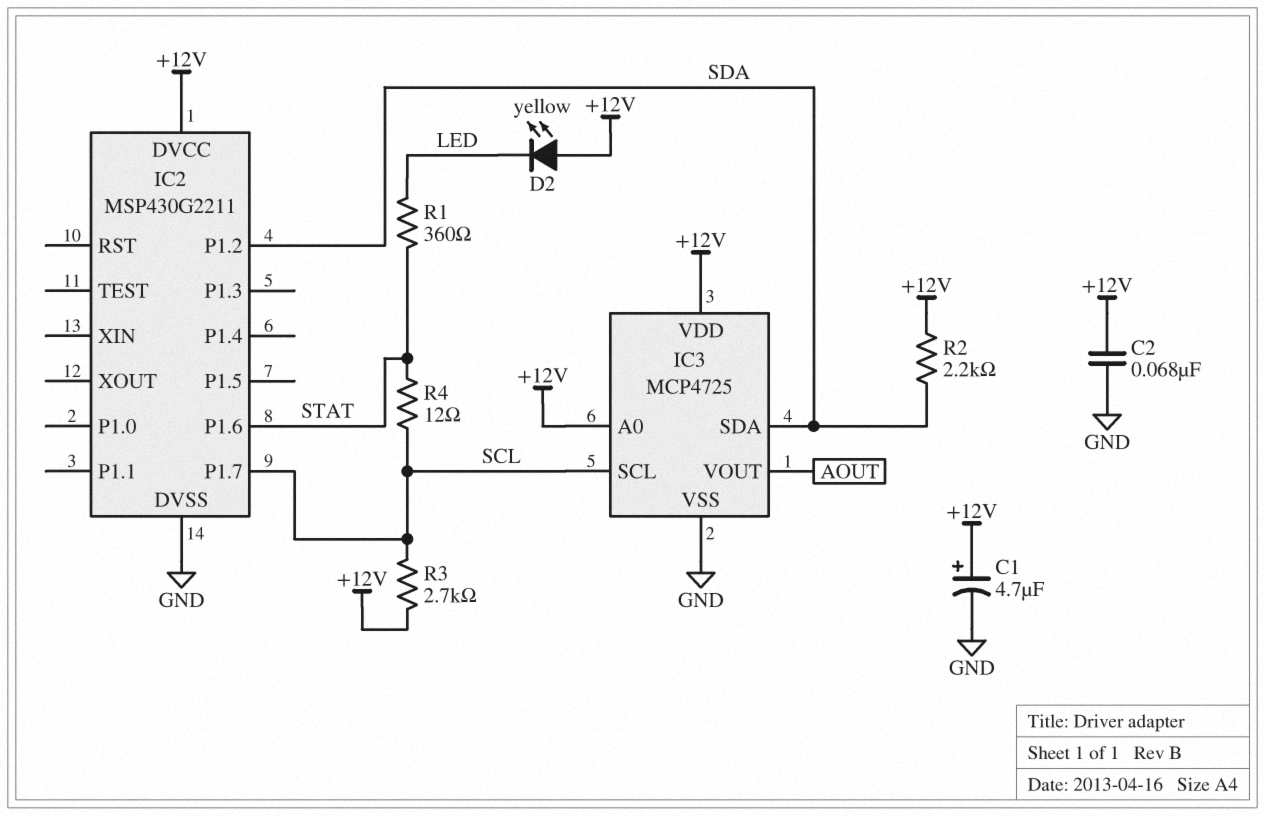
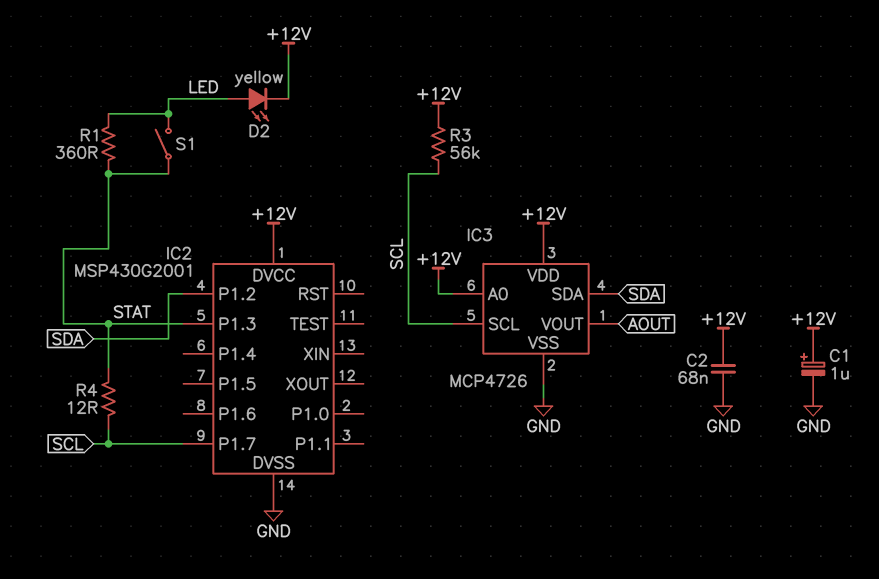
C1: 4.7uF (plus +12V, minus GND) -> 1uF (plus +12V, minus GND)
D2: LED yellow (A +12V, K LED) -> LED yellow (A LED, K +12V)
IC2: MSP430G2211 -> MSP430G2001
IC2 pin P1.3: none -> STAT
IC2 pin P1.6: STAT -> none
IC3: MCP4725 -> MCP4726
R2: 2.2k (+12V, SDA) -> none
R3: 2.7k (+12V, SCL) -> 56k (+12V, SCL)
S1: none -> switch (LED, STAT)

